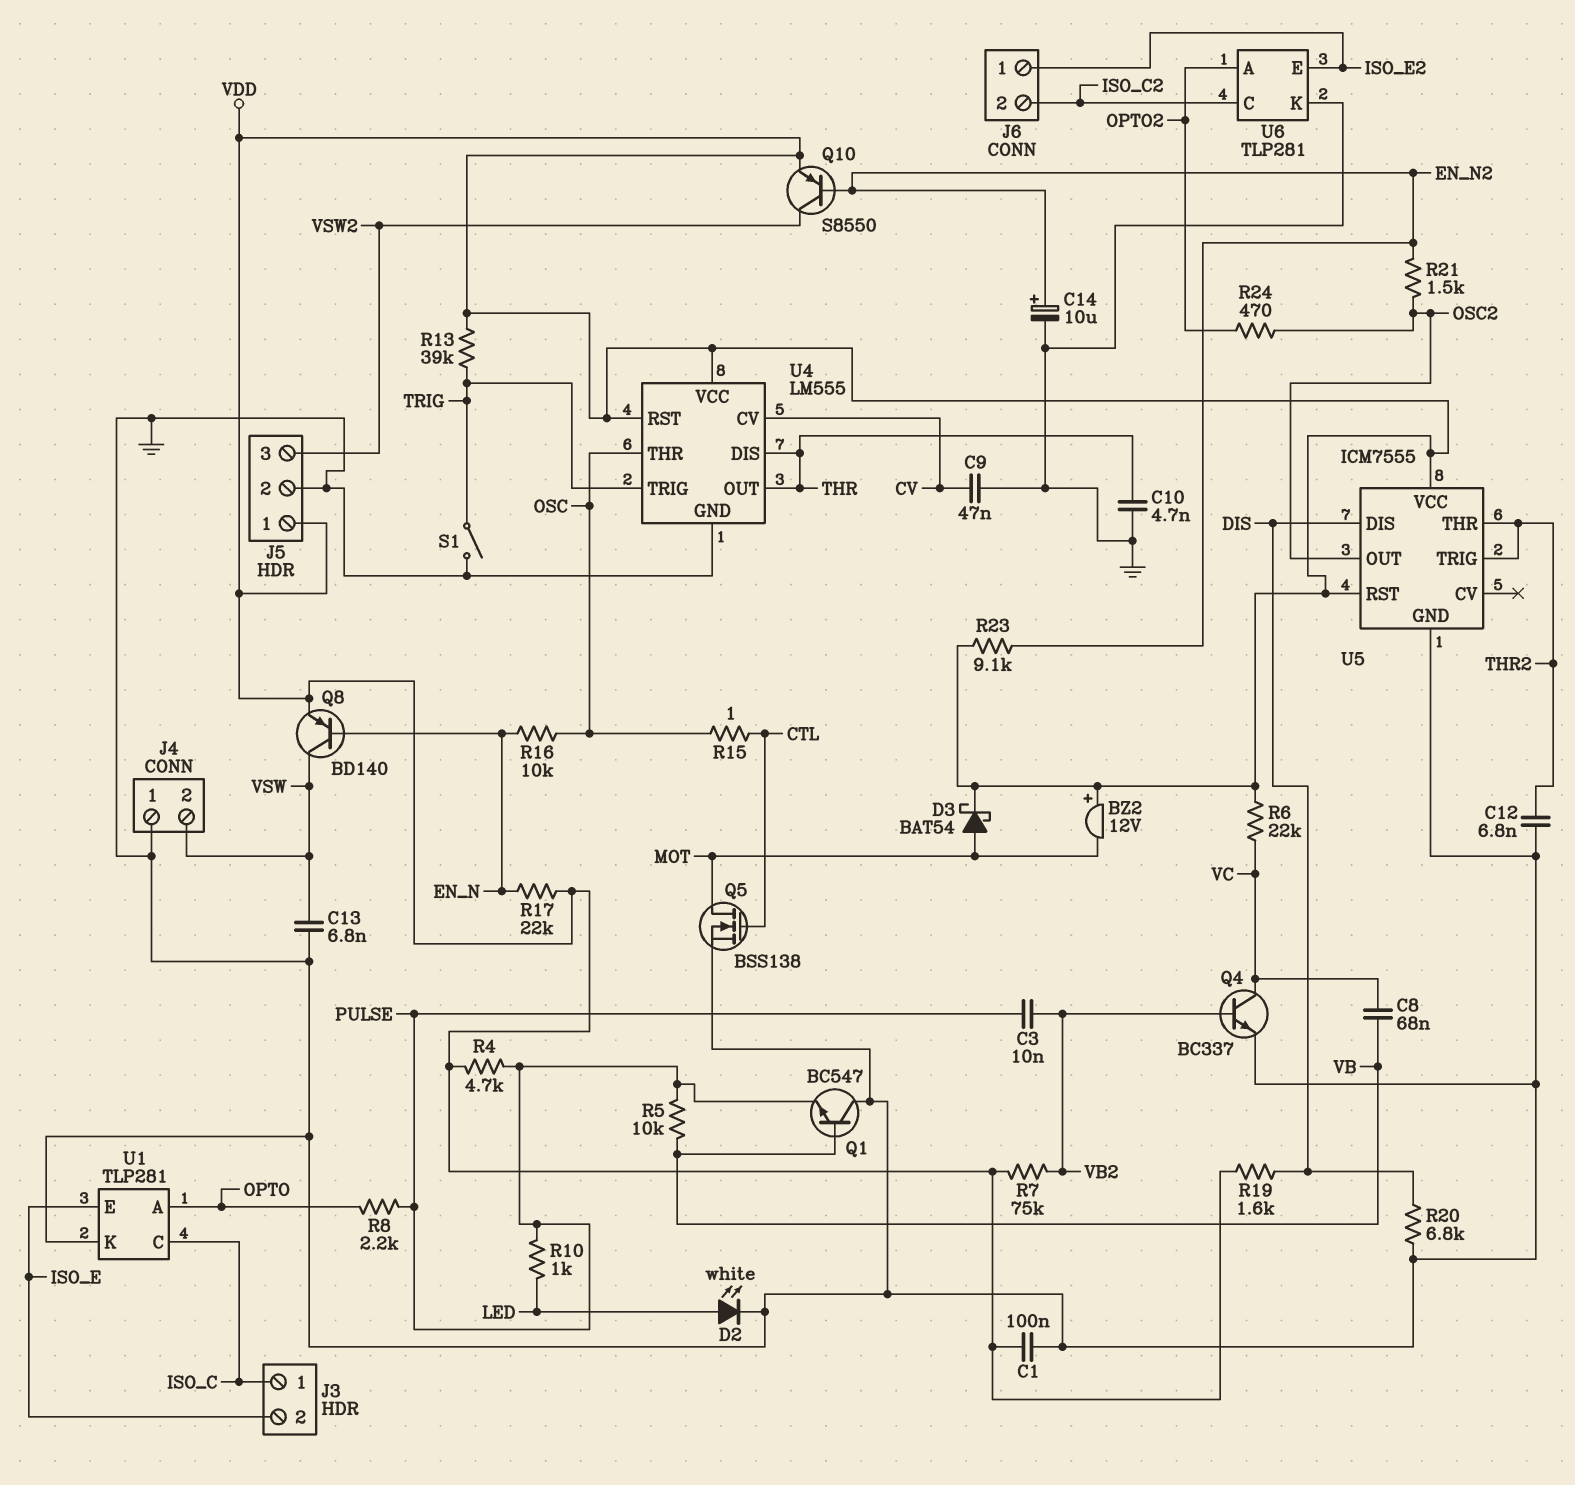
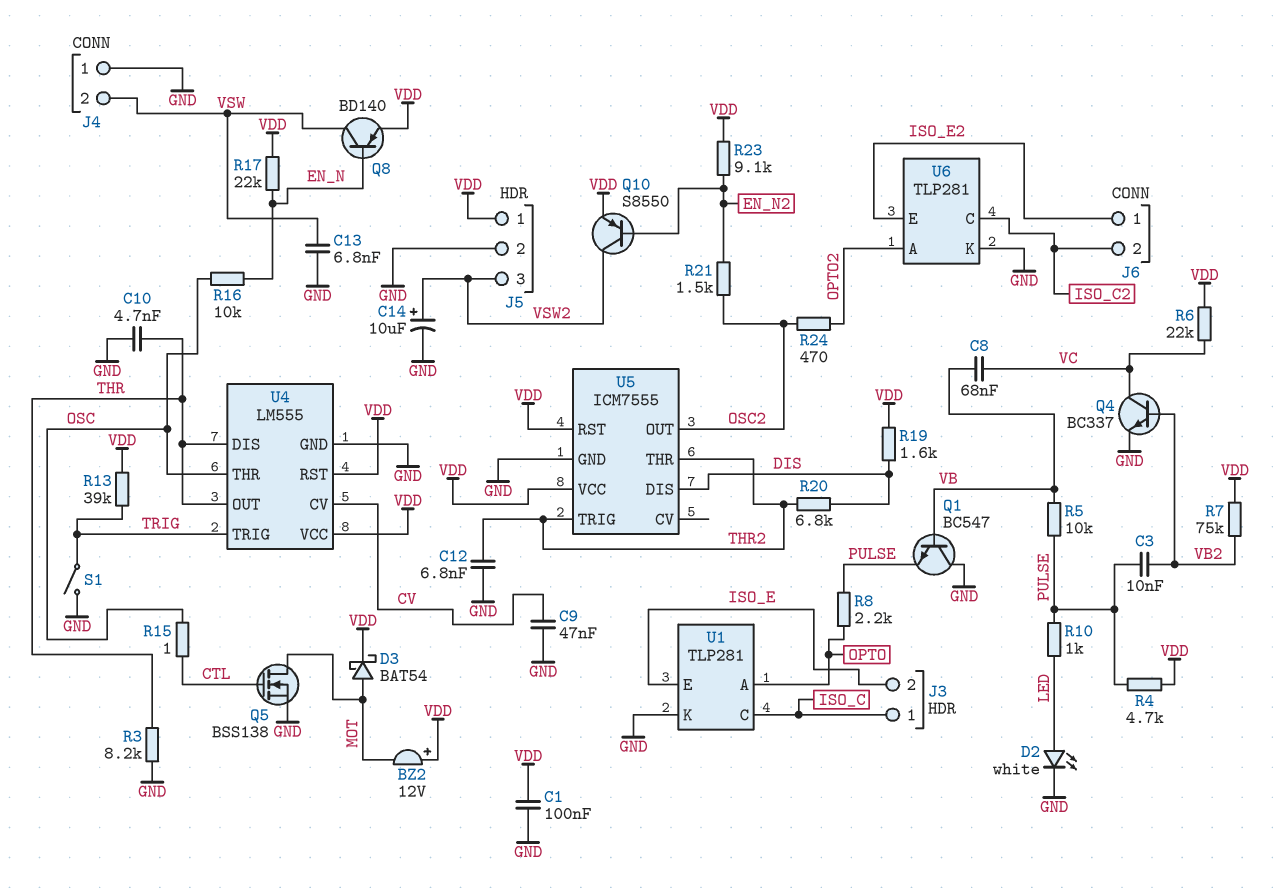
C14: 10uF (plus EN_N2, minus GND) -> 10uF (plus VSW2, minus GND)
R3: none -> 8.2k (GND, THR)
R20: 6.8k (DIS, GND) -> 6.8k (DIS, THR2)

